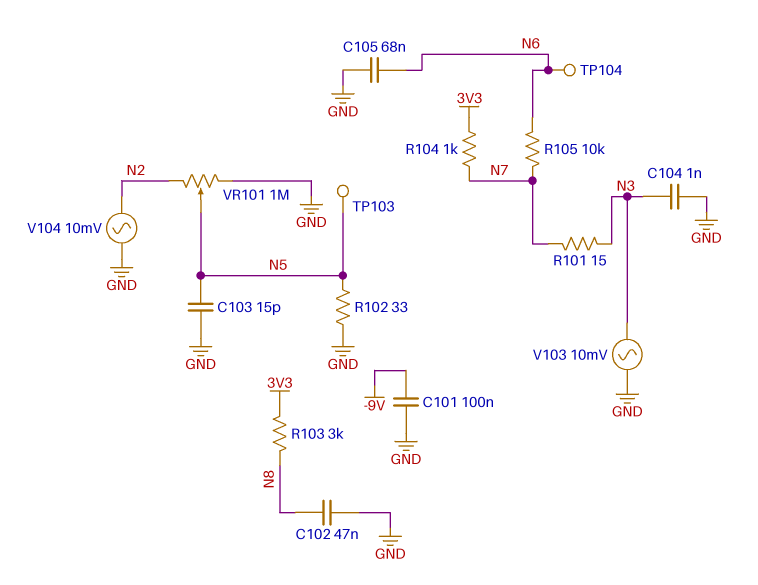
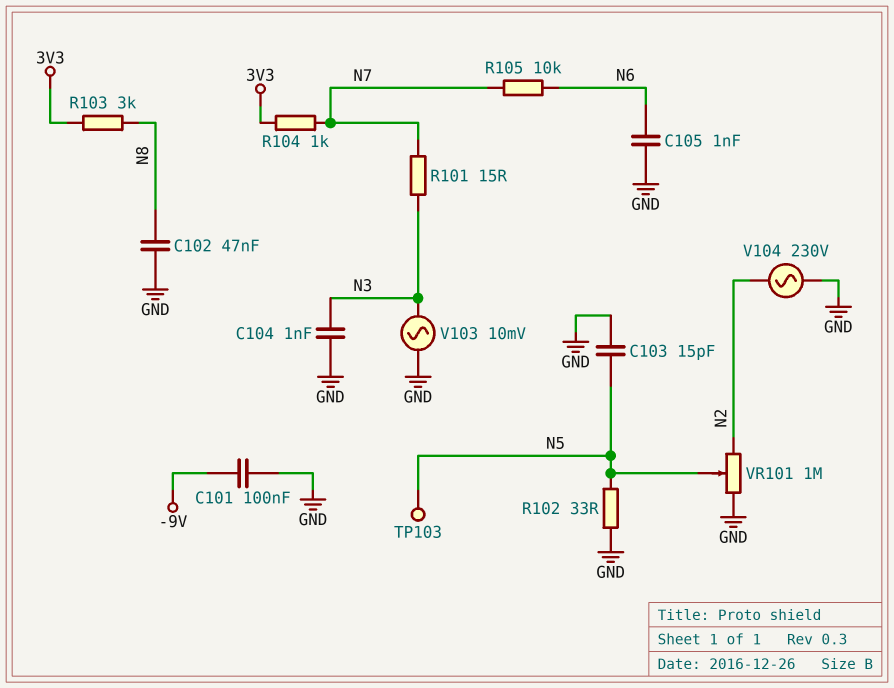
C105: 68nF (GND, N6) -> 1nF (GND, N6)
TP104: test point (N6) -> none
V104: AC 10mV (GND, N2) -> AC 230V (GND, N2)

